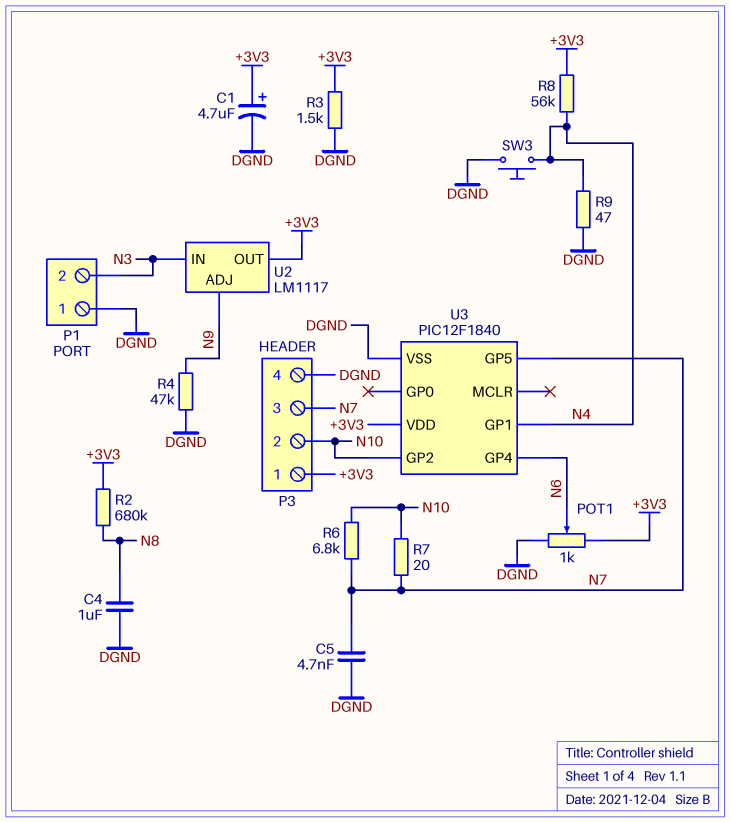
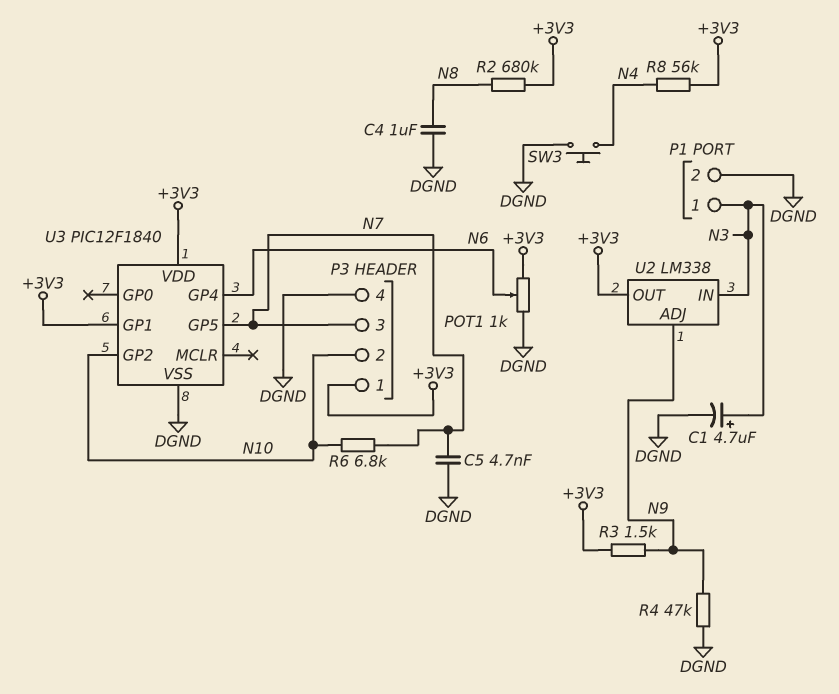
C1: 4.7uF (plus +3V3, minus DGND) -> 4.7uF (plus N3, minus DGND)
P1 pin 1: DGND -> N3
P1 pin 2: N3 -> DGND
R3: 1.5k (+3V3, DGND) -> 1.5k (+3V3, N9)
R7: 20 (N7, N10) -> none
R9: 47 (DGND, N4) -> none
U2: LM1117 -> LM338
U3 pin GP1: N4 -> +3V3

